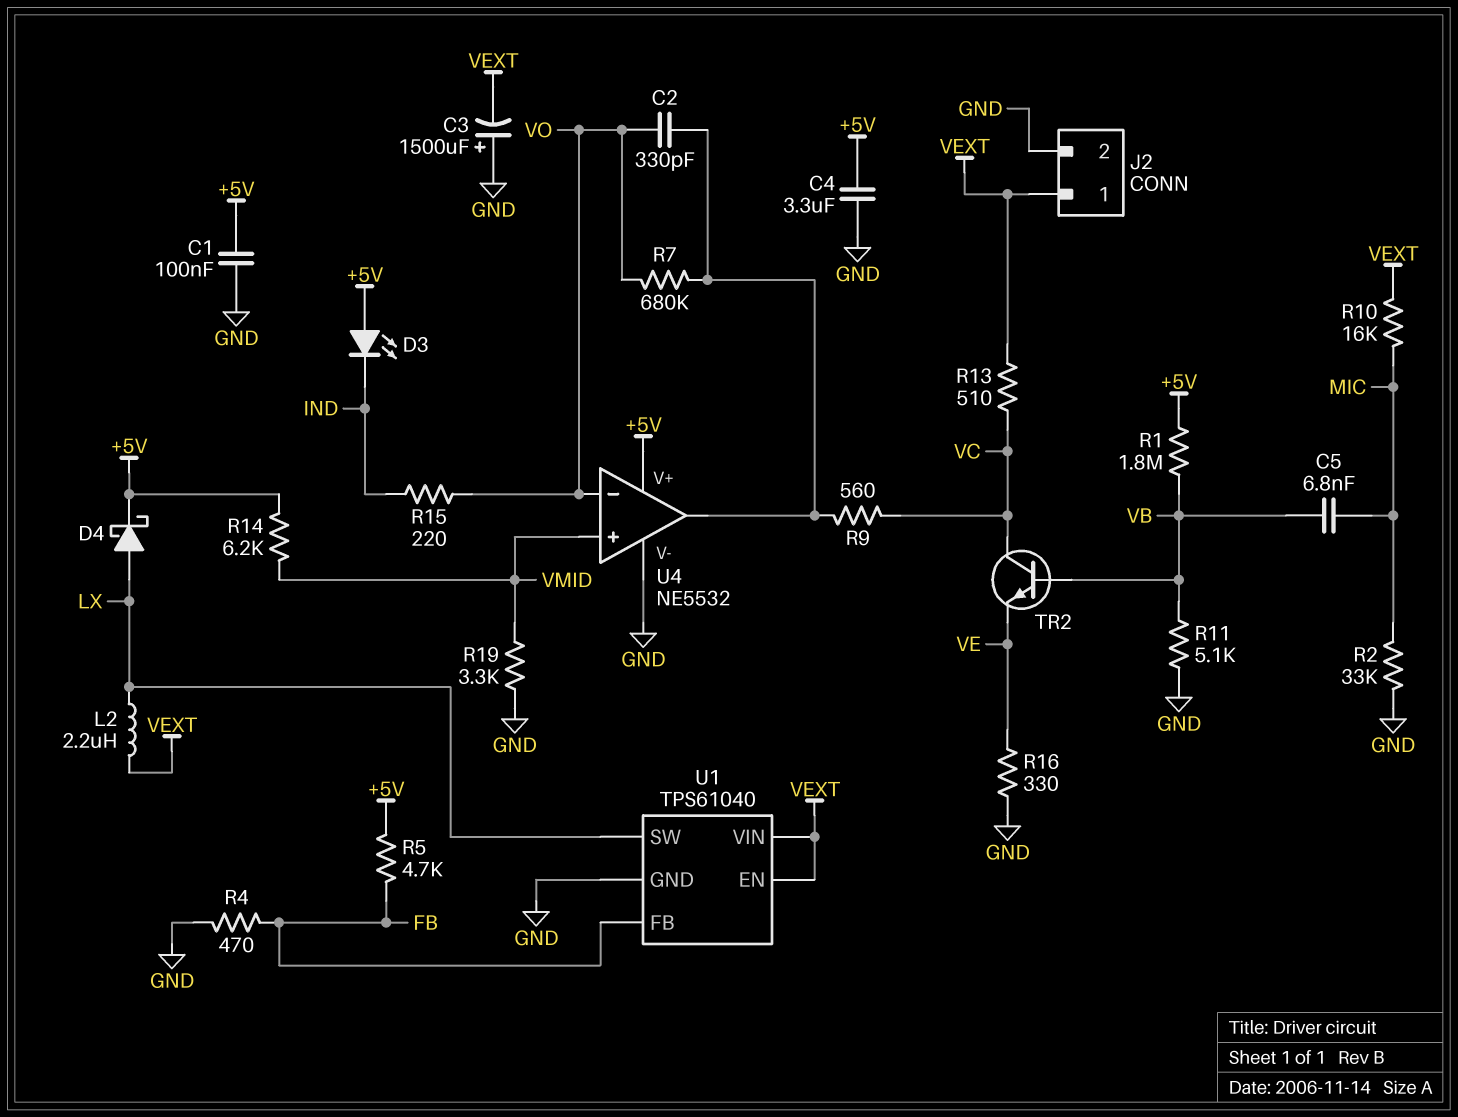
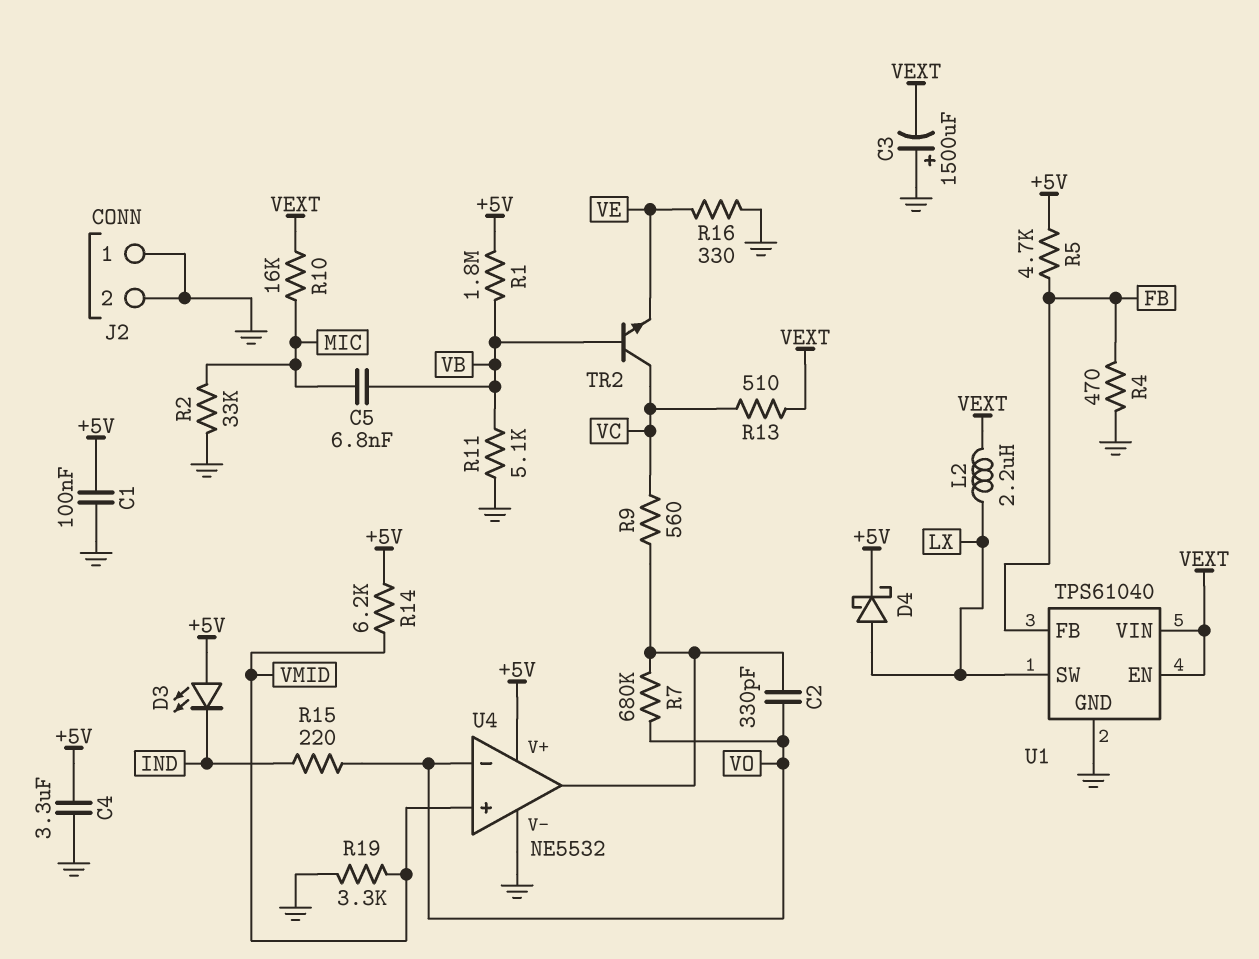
J2 pin 1: VEXT -> GND

